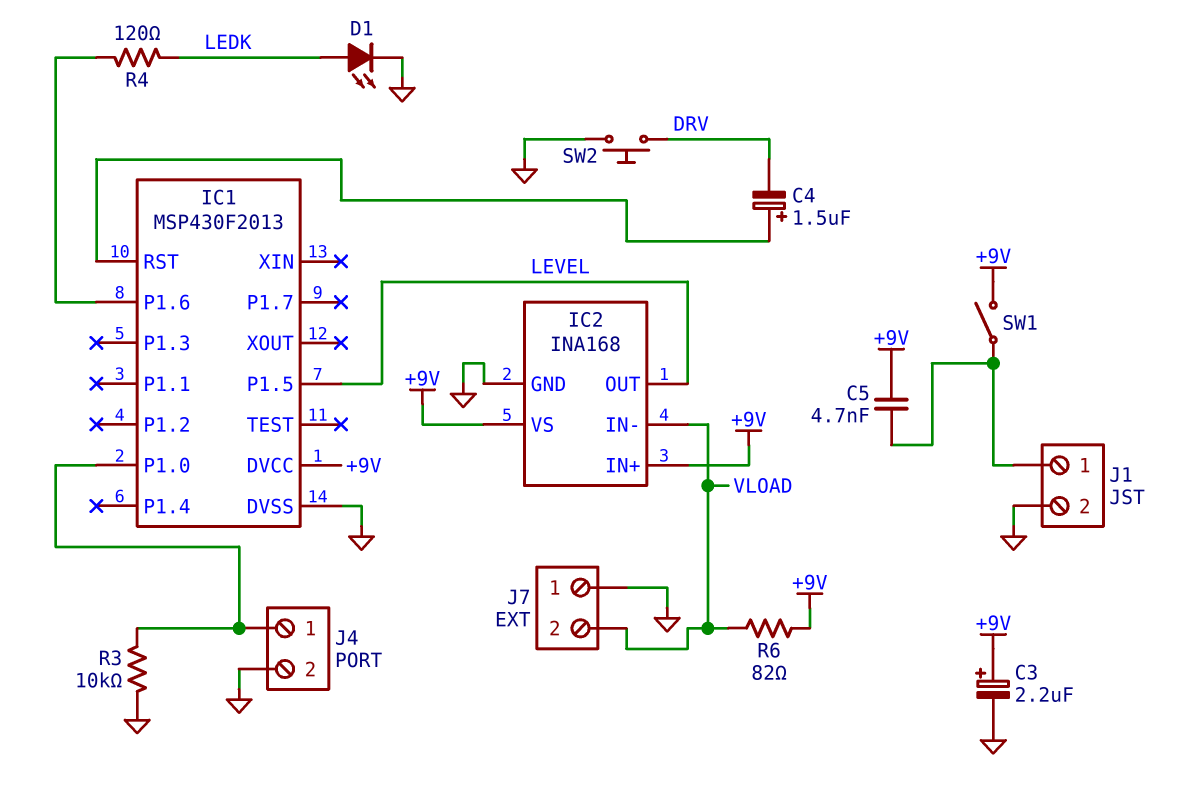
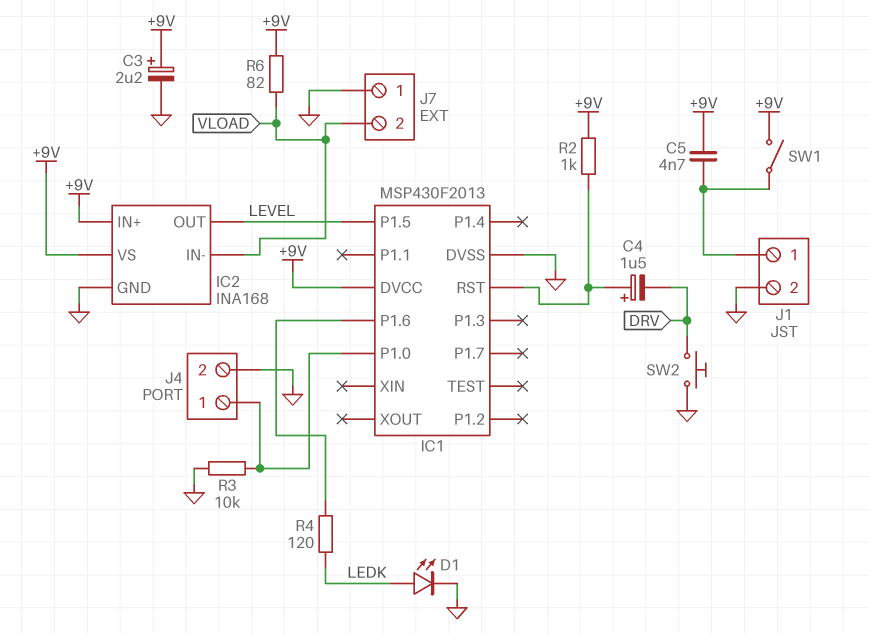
R2: none -> 1k (+9V, IC1/RST)

